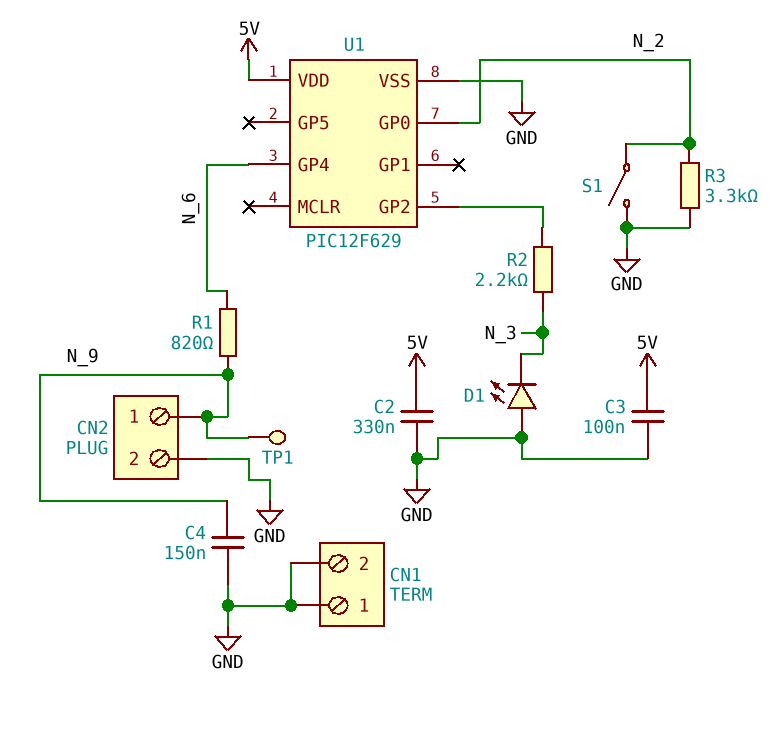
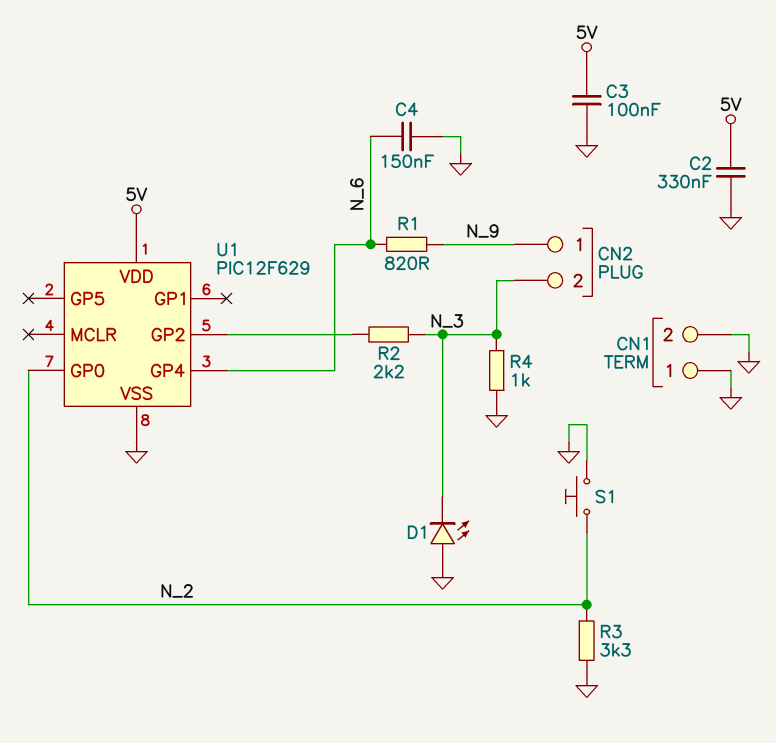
C4: 150nF (GND, N_9) -> 150nF (GND, N_6)
CN2 pin 2: GND -> N_3
R4: none -> 1k (GND, N_3)
S1: switch (GND, N_2) -> button (GND, N_2)
TP1: test point (N_9) -> none

